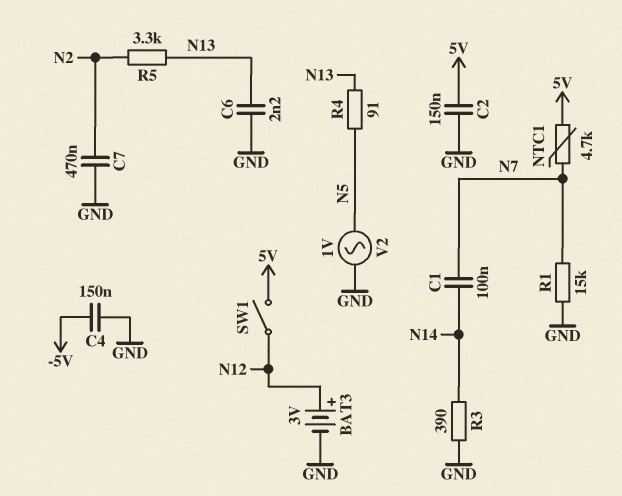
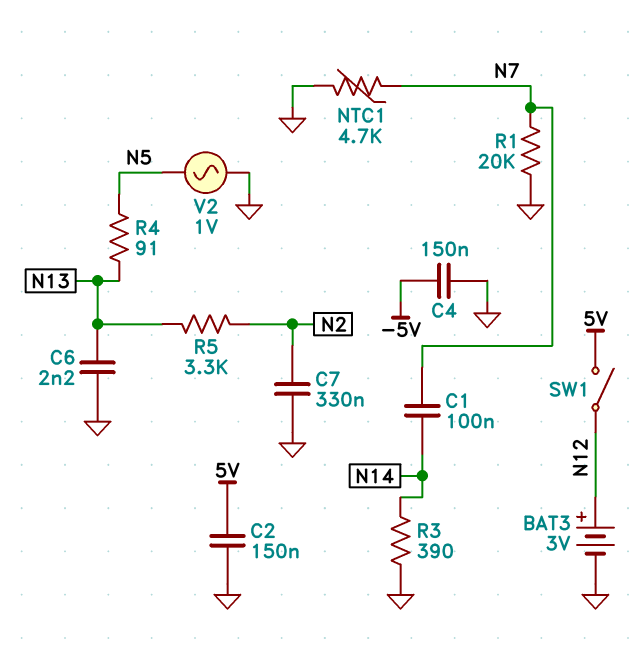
C7: 470nF (GND, N2) -> 330nF (GND, N2)
NTC1: 4.7k (5V, N7) -> 4.7k (GND, N7)
R1: 15k (GND, N7) -> 20k (GND, N7)

